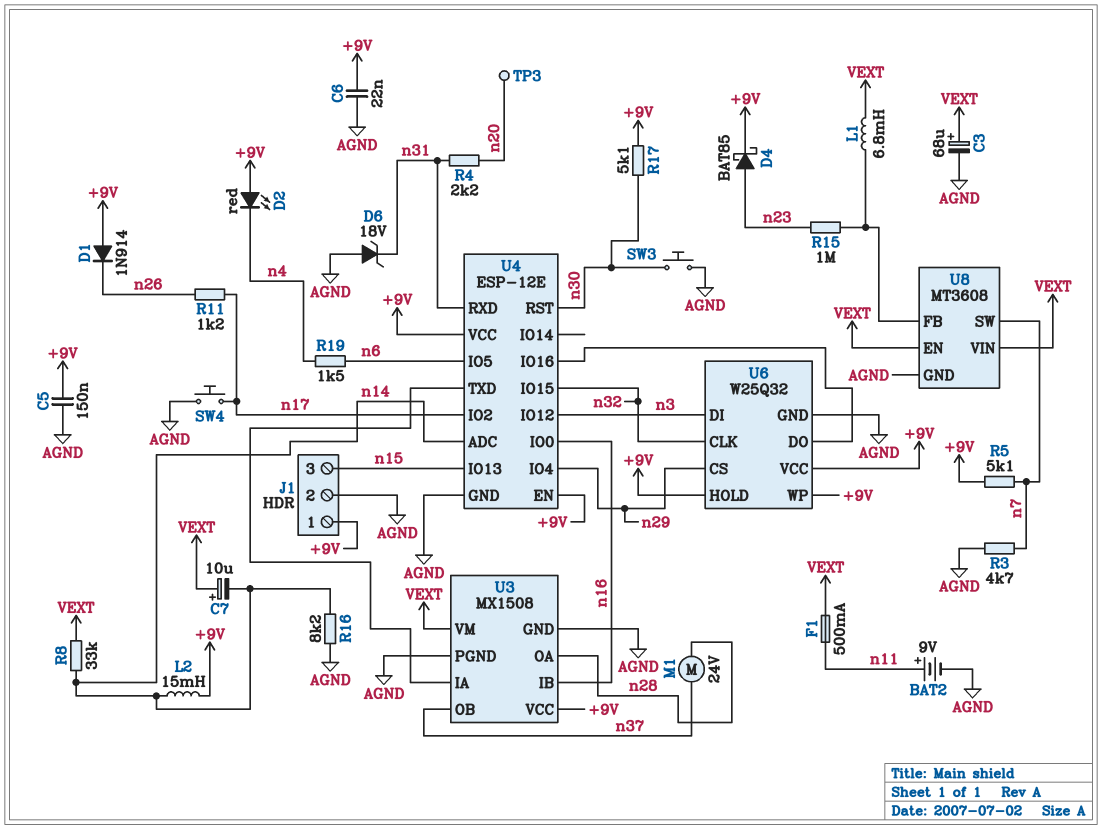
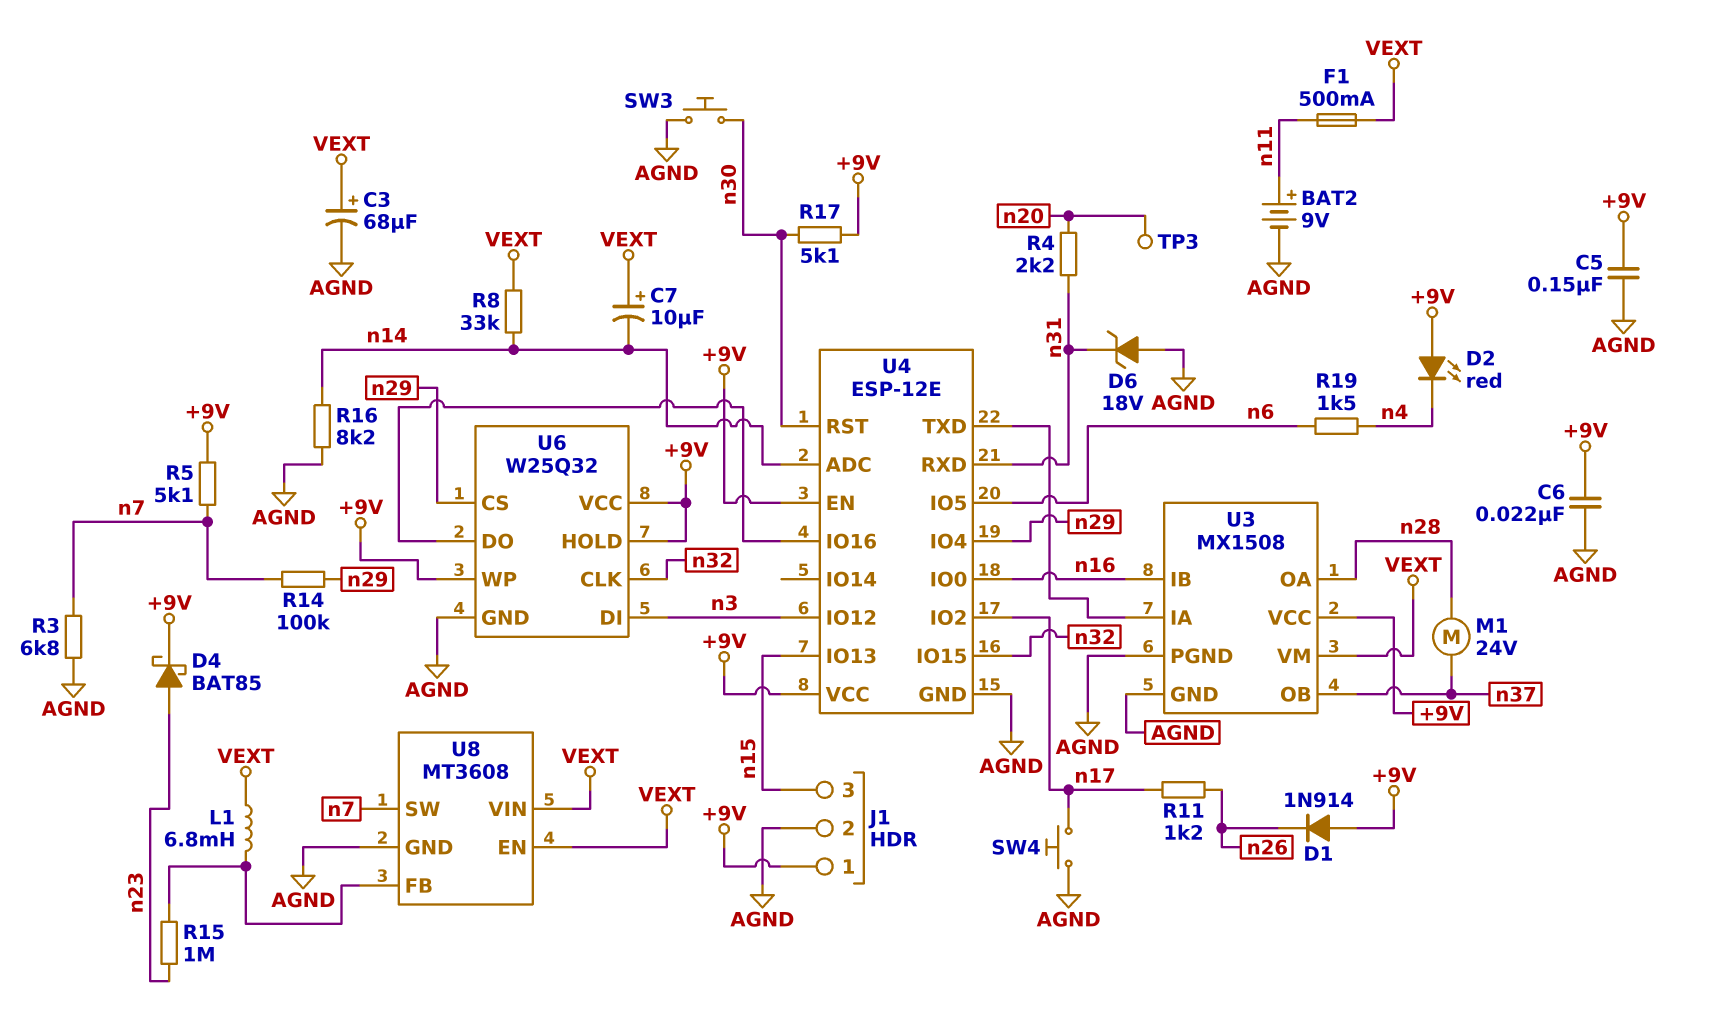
L2: 15mH (+9V, n14) -> none
R3: 4.7k (AGND, n7) -> 6.8k (AGND, n7)
R14: none -> 100k (n7, n29)

